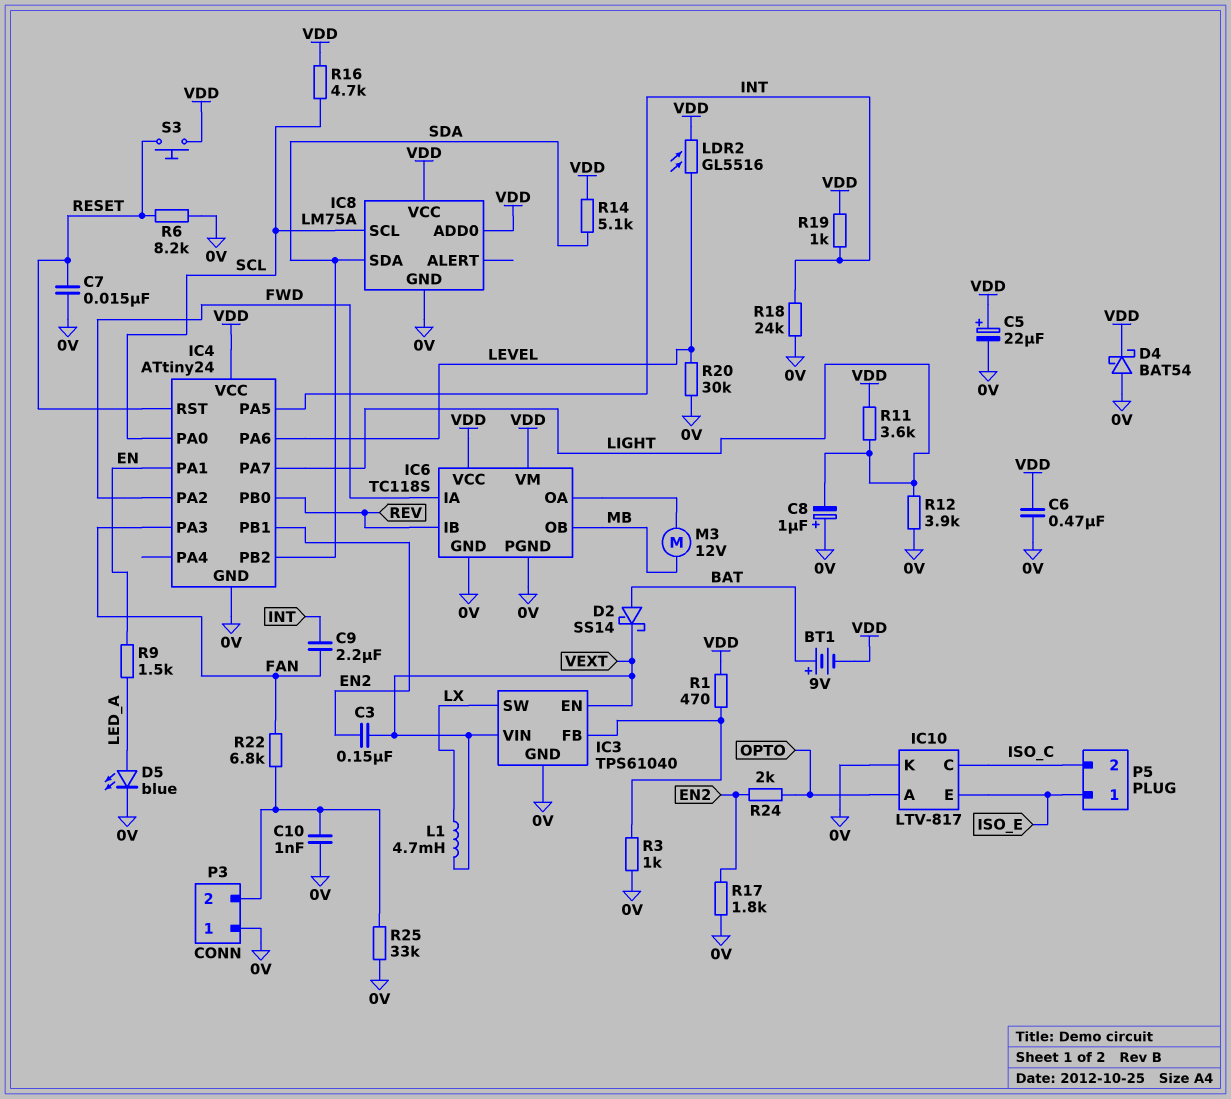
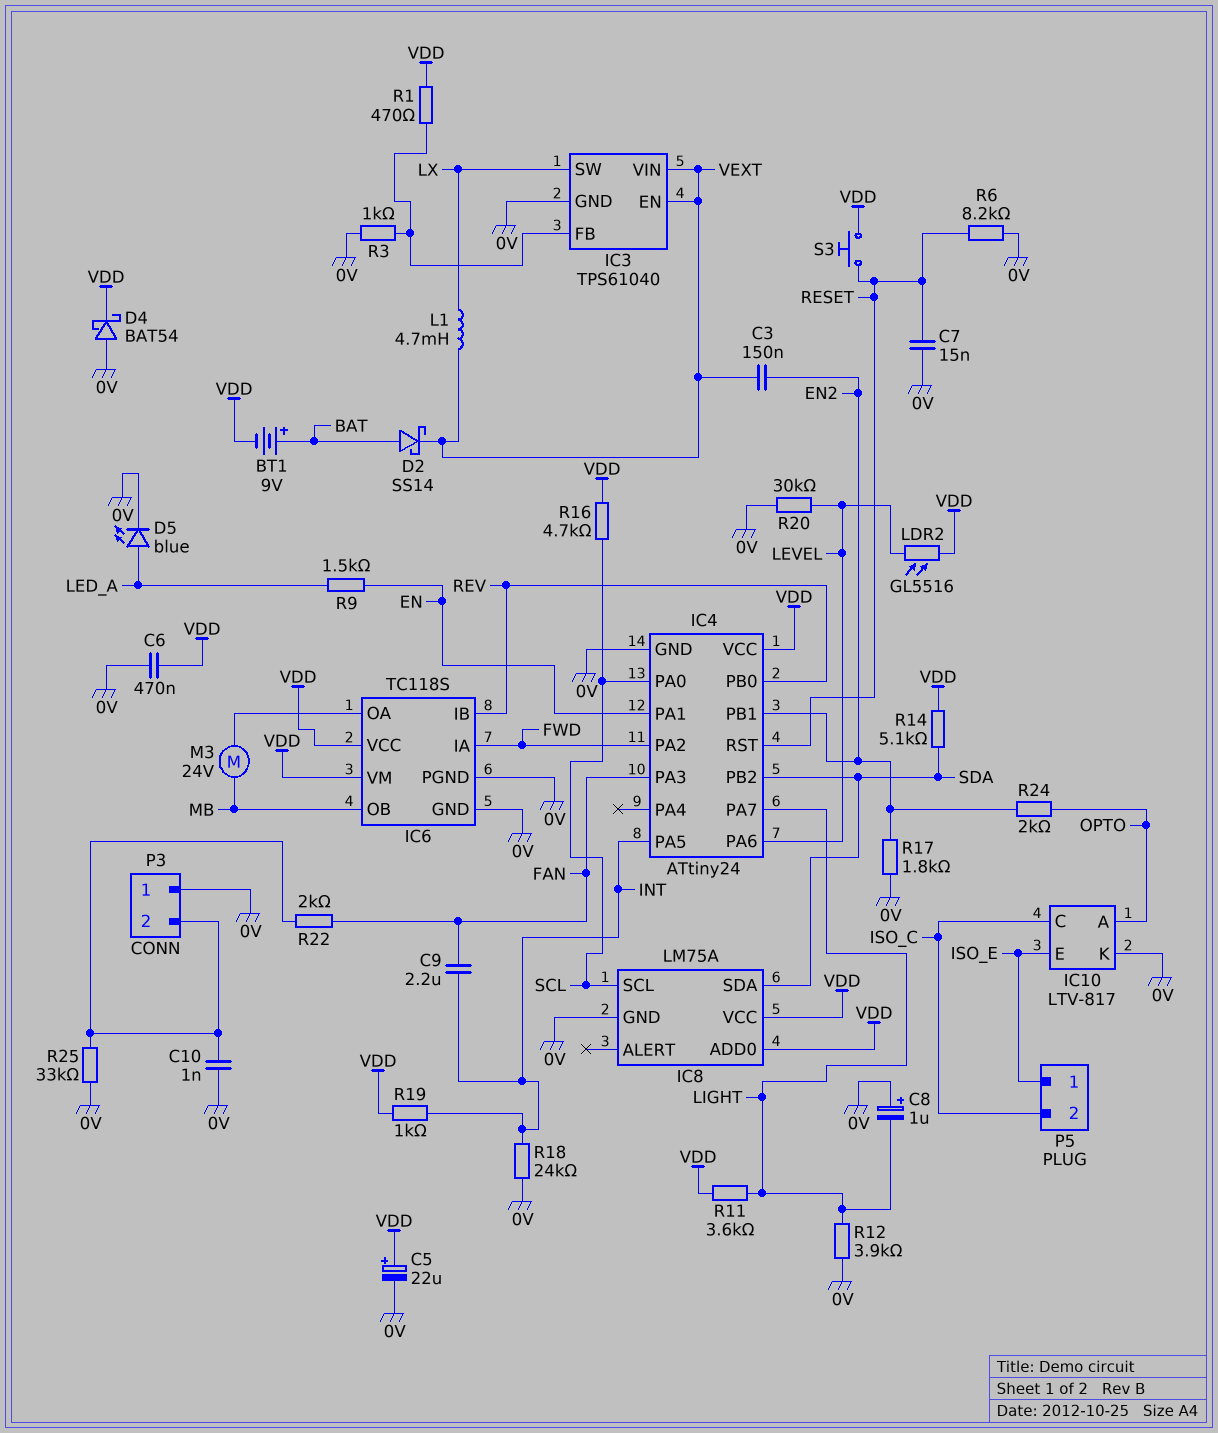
M3: motor 12V (IC6/OA, MB) -> motor 24V (IC6/OA, MB)
R22: 6.8k (FAN, P3/2) -> 2k (FAN, P3/2)

